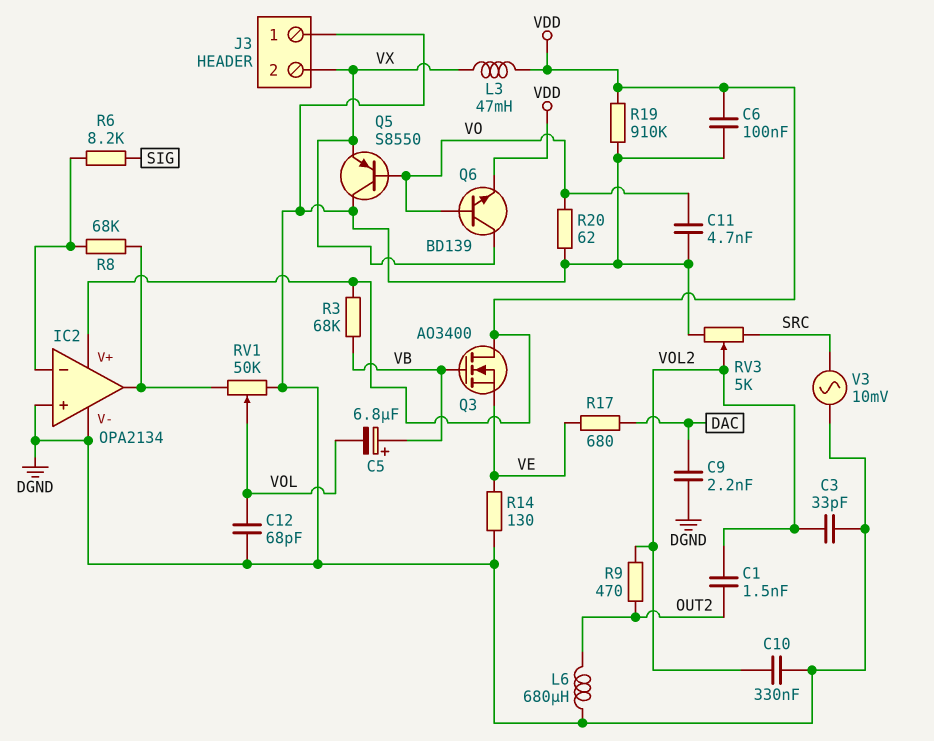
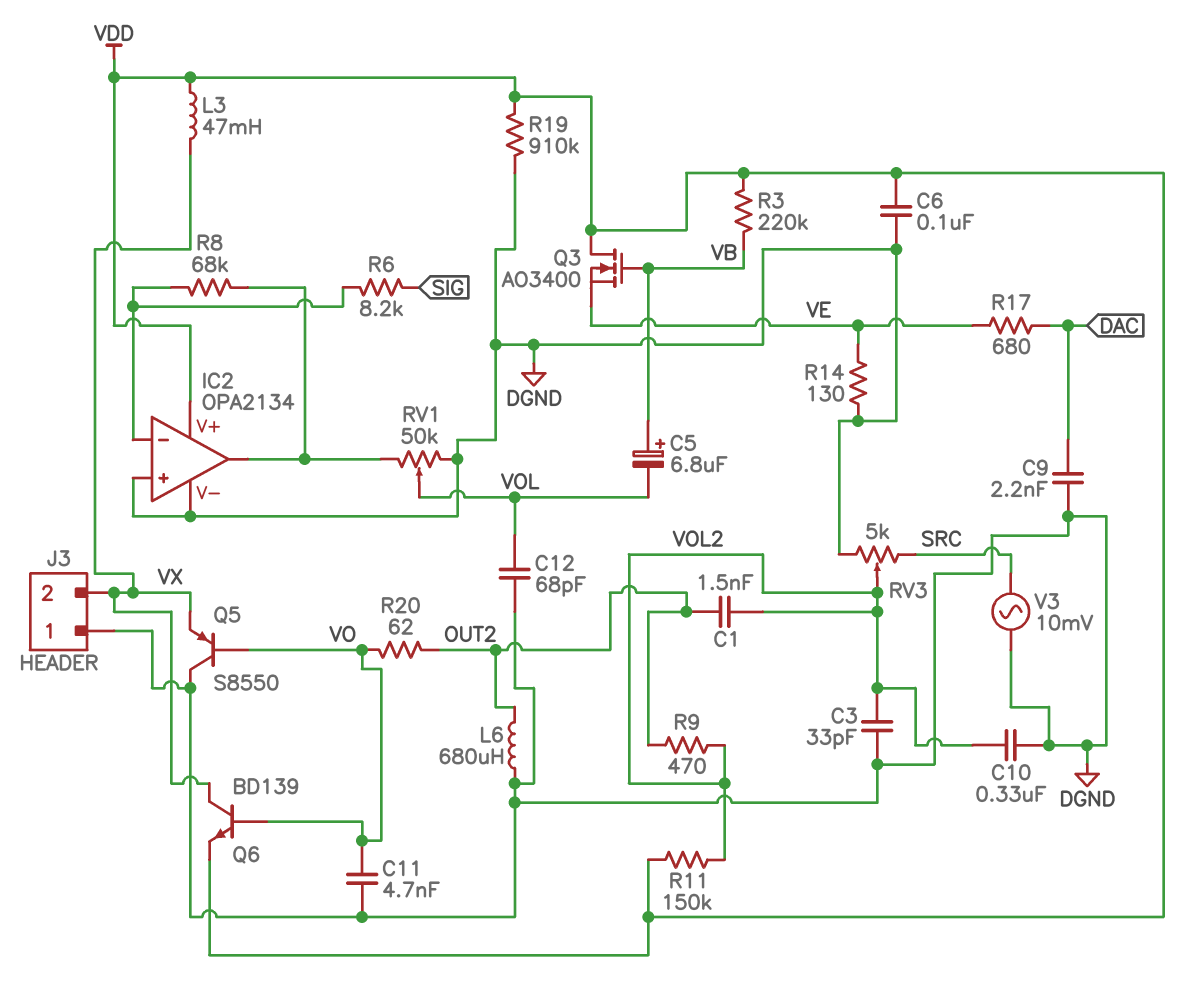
R3: 68k (VB, VDD) -> 220k (VB, VDD)
R11: none -> 150k (VDD, VOL2)
R20: 62 (DGND, VO) -> 62 (OUT2, VO)

